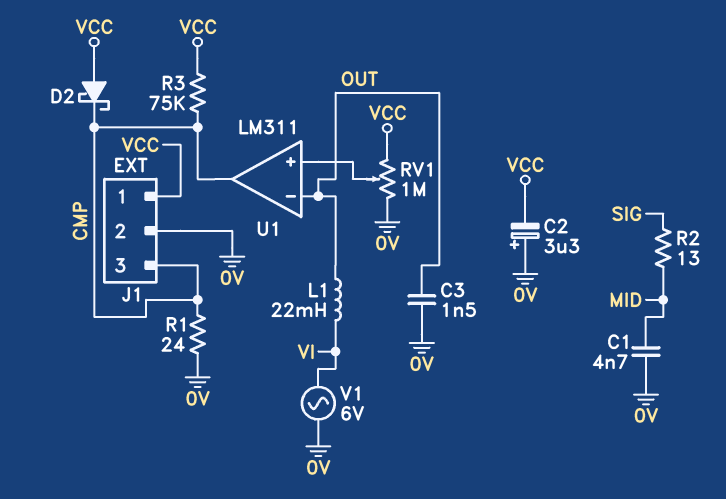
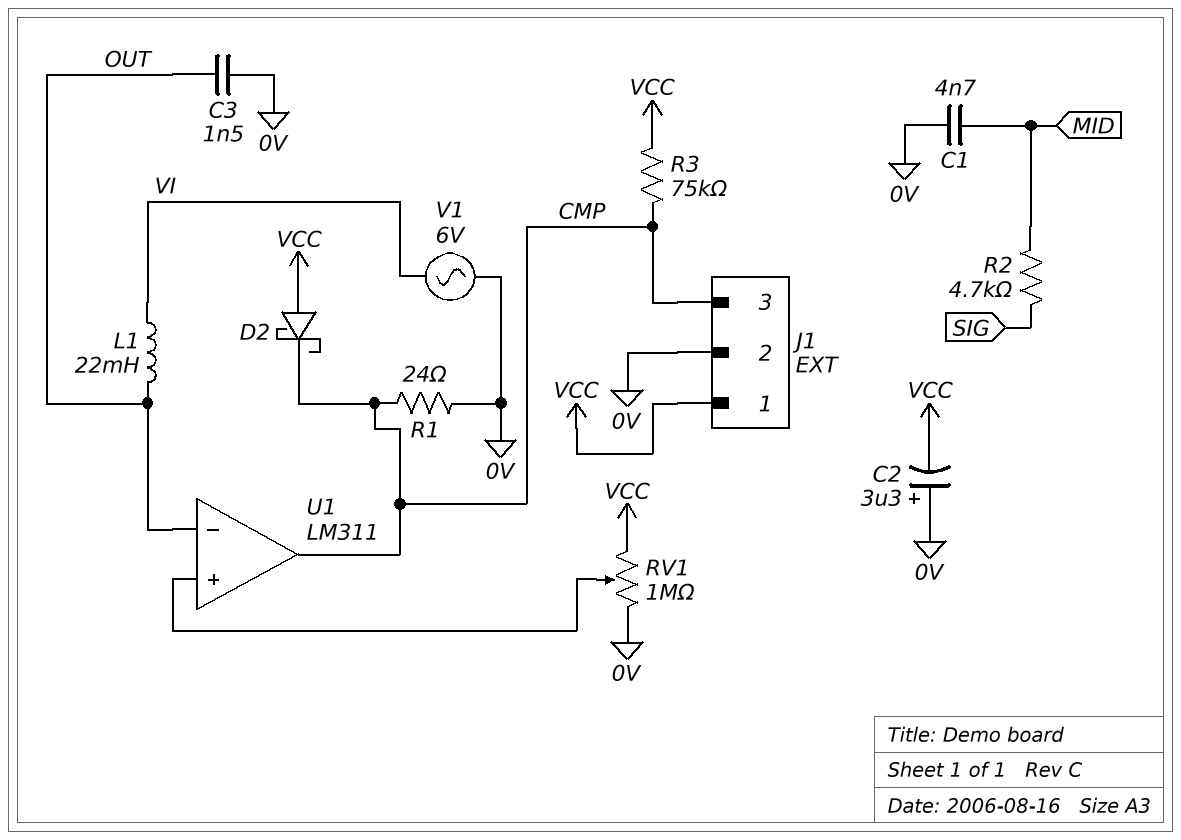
R2: 13 (MID, SIG) -> 4.7k (MID, SIG)

